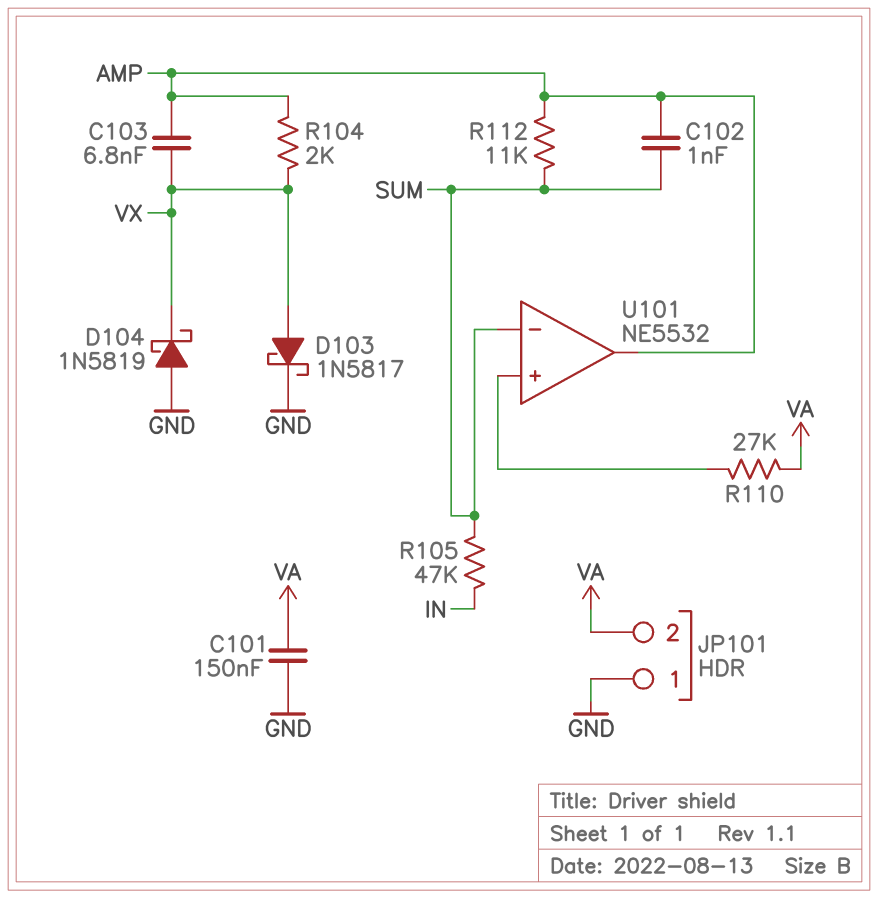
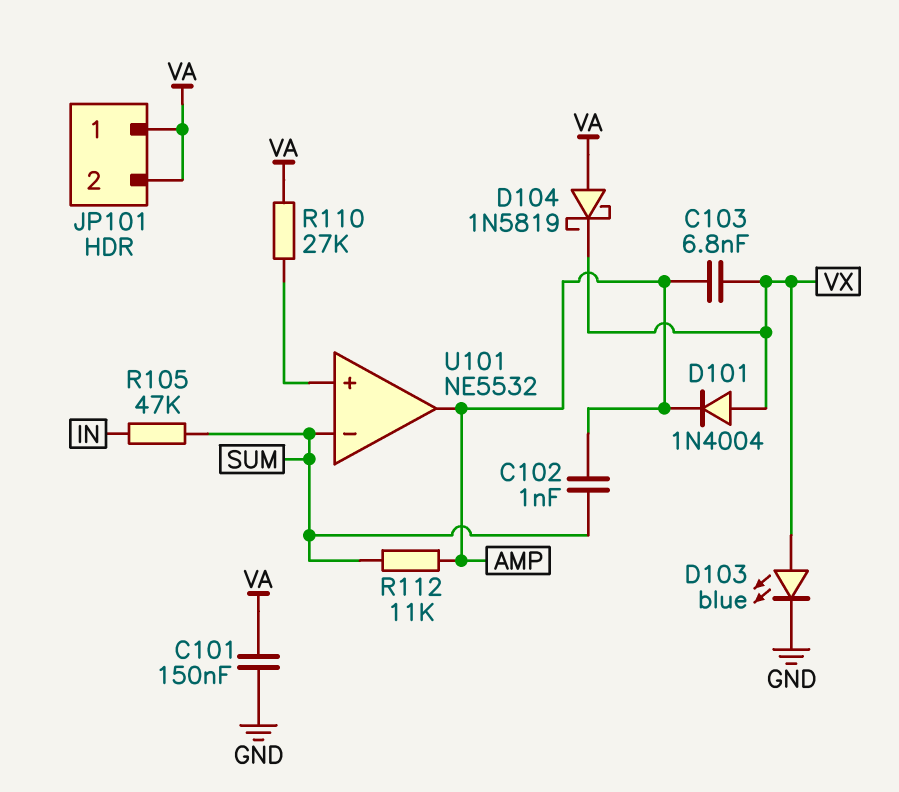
D101: none -> diode 1N4004 (A VX, K AMP)
D103: schottky 1N5817 (A VX, K GND) -> LED blue (A VX, K GND)
D104: schottky 1N5819 (A GND, K VX) -> schottky 1N5819 (A VA, K VX)
JP101 pin 1: GND -> VA
R104: 2k (AMP, VX) -> none

